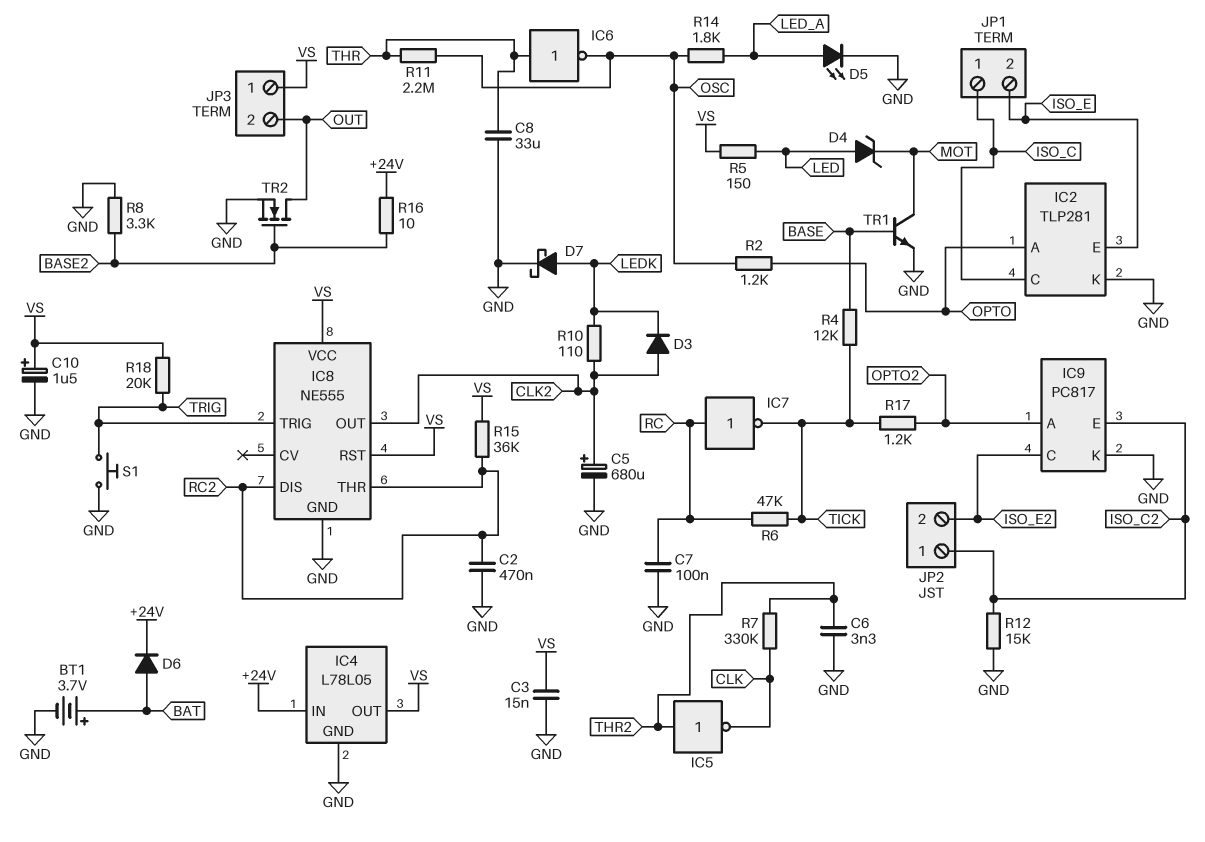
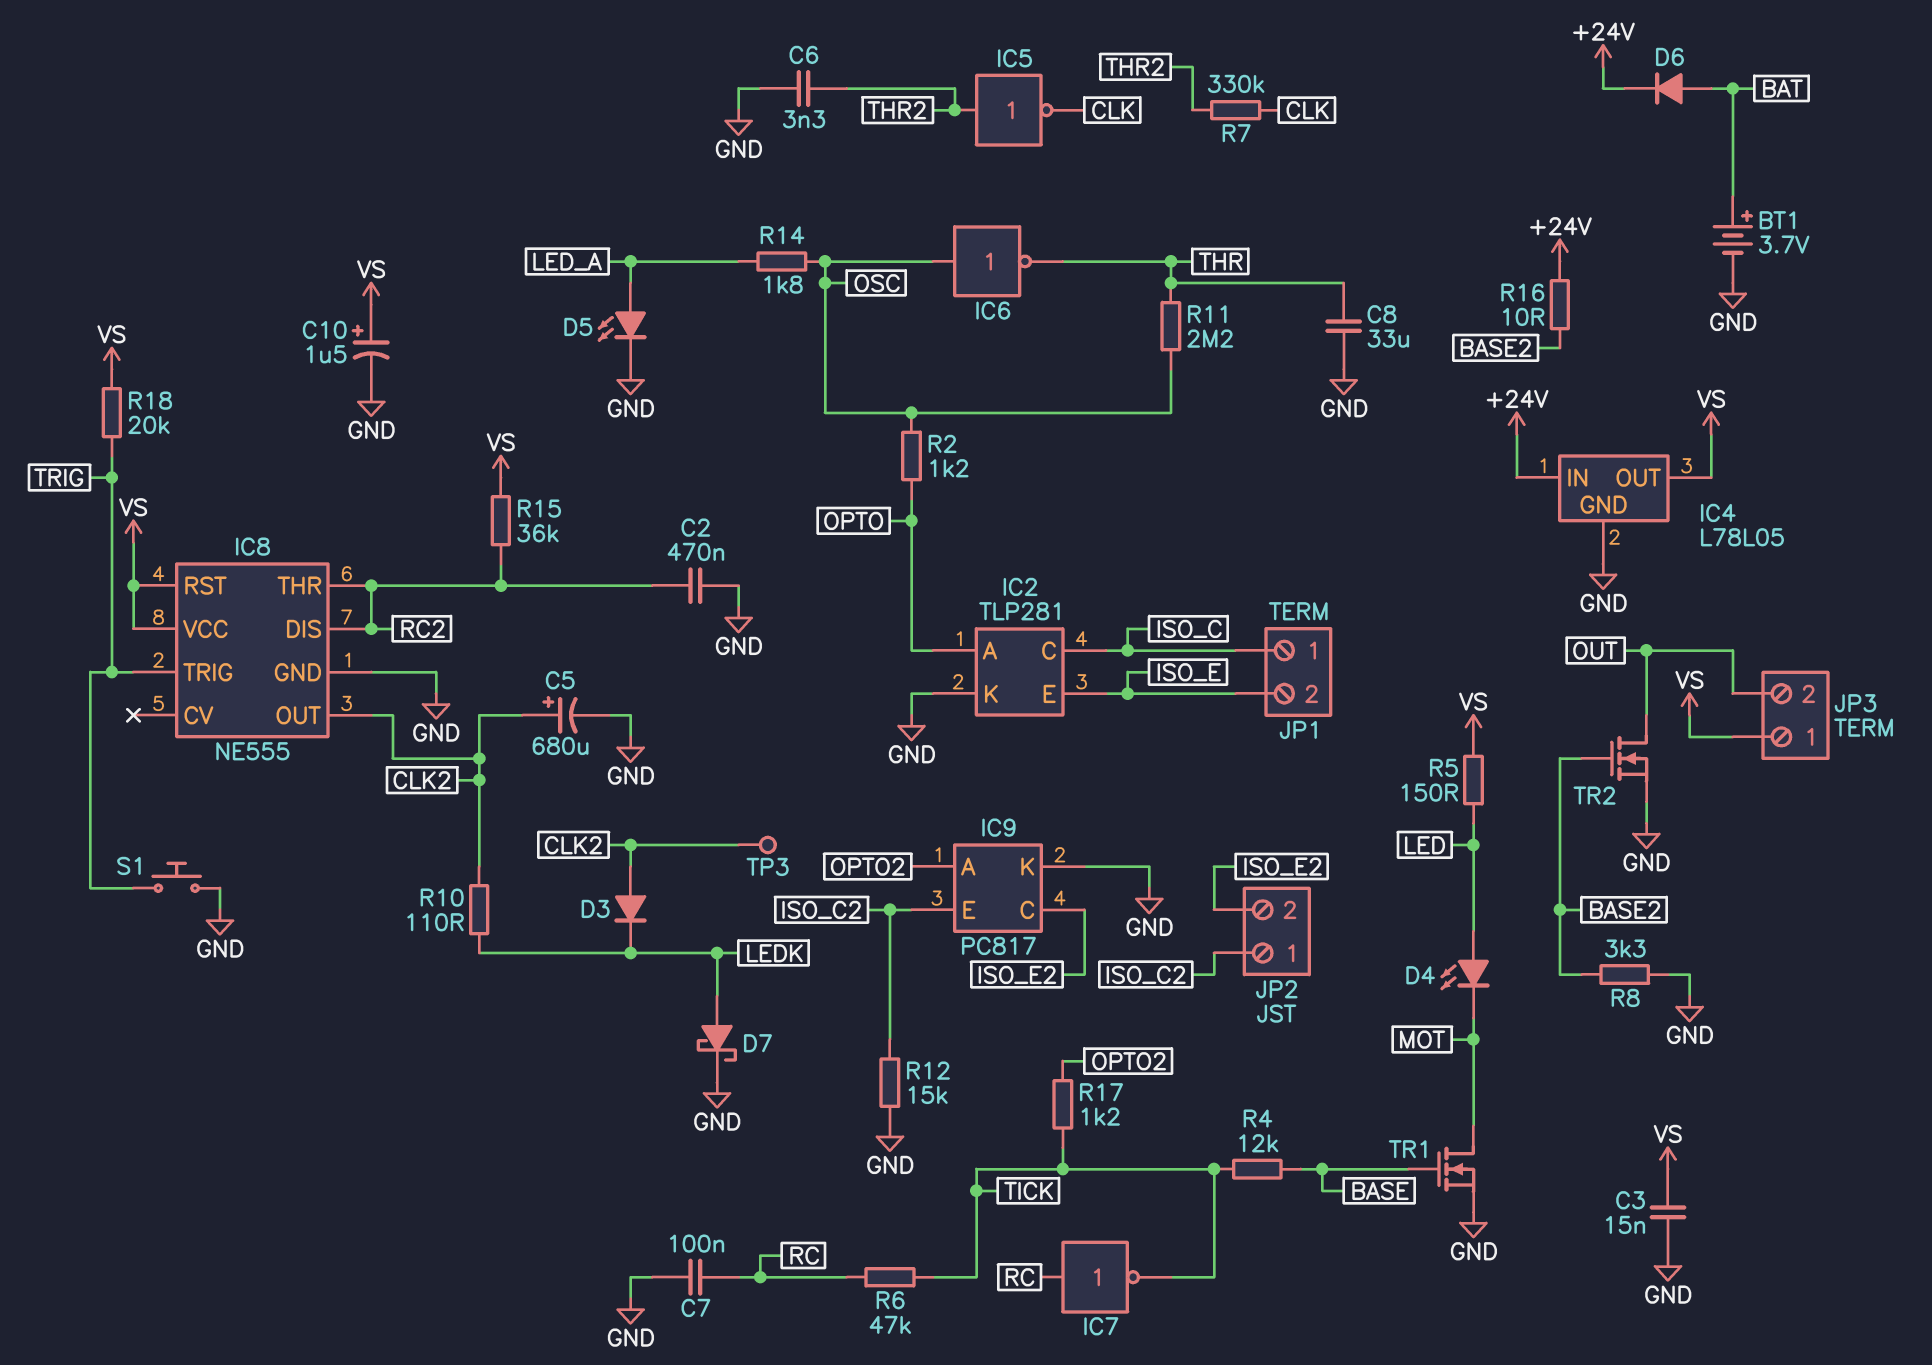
D4: zener (A LED, K MOT) -> LED (A LED, K MOT)
IC6: NOT (in THR, out OSC) -> NOT (in OSC, out THR)
TP3: none -> test point (CLK2)
TR1: NPN (B BASE, C MOT, E GND) -> NMOS (G BASE, D MOT, S GND)

